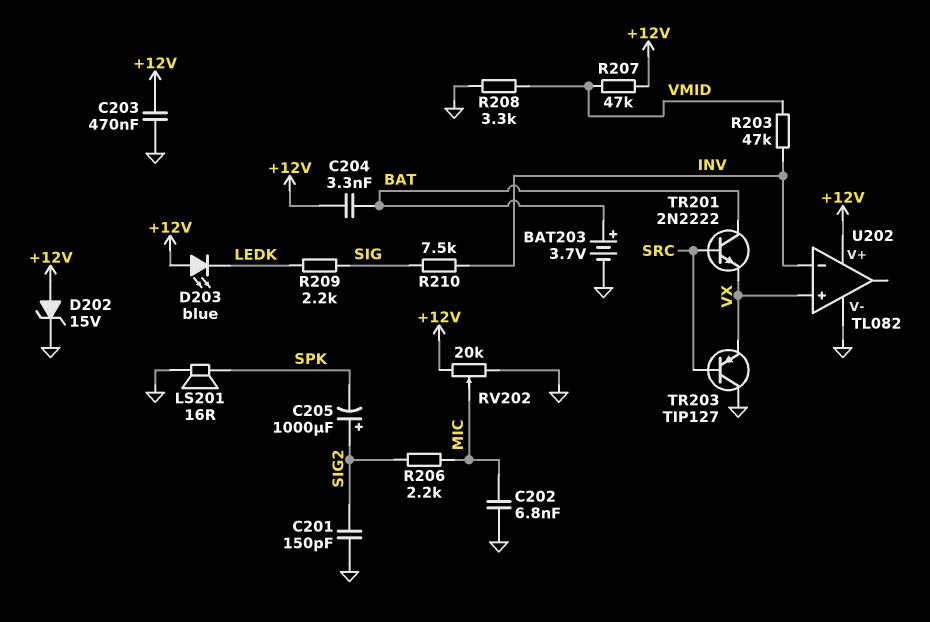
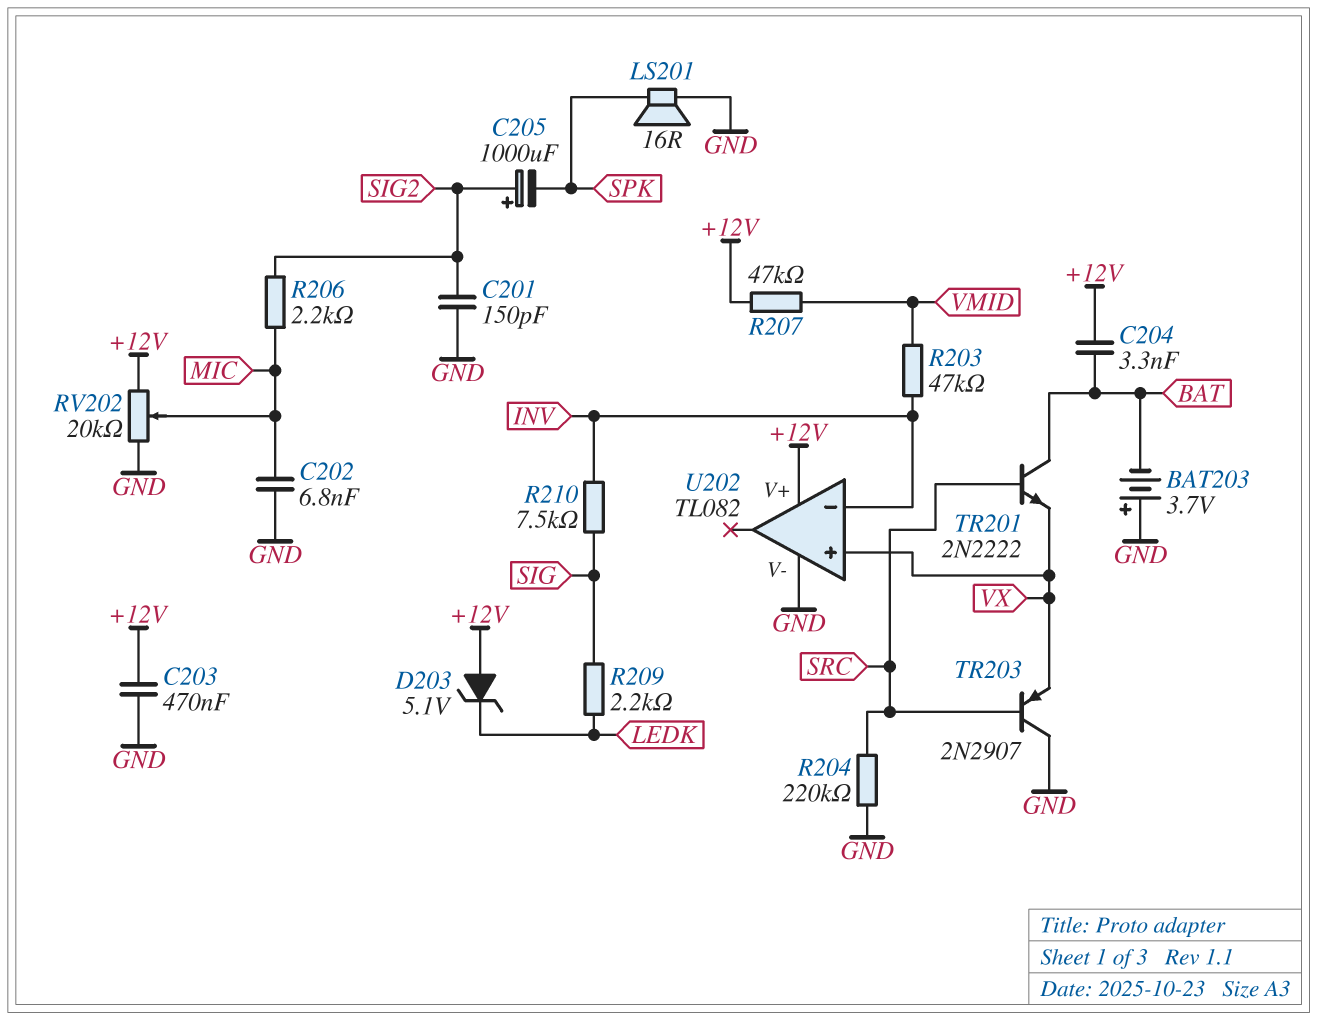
BAT203: 3.7V (plus BAT, minus GND) -> 3.7V (plus GND, minus BAT)
D202: zener 15V (A +12V, K GND) -> none
D203: LED blue (A +12V, K LEDK) -> zener 5.1V (A +12V, K LEDK)
R204: none -> 220k (GND, SRC)
R208: 3.3k (GND, VMID) -> none
TR203: PNP TIP127 (B SRC, C GND, E VX) -> PNP 2N2907 (B SRC, C GND, E VX)

